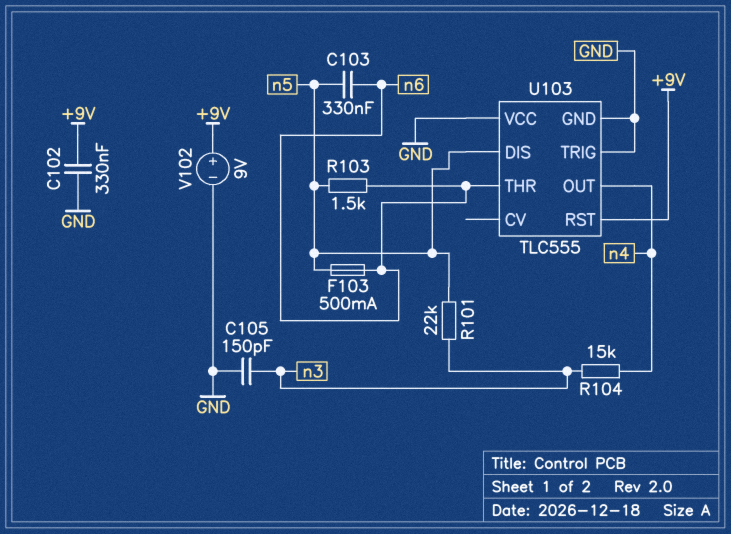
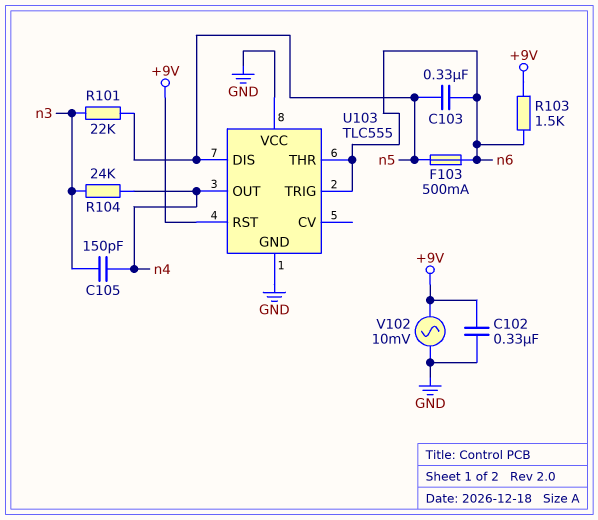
C105: 150pF (GND, n3) -> 150pF (n3, n4)
R103: 1.5k (n5, n6) -> 1.5k (+9V, n6)
R104: 15k (n3, n4) -> 24k (n3, n4)
U103 pin TRIG: GND -> n6
V102: 9V (plus +9V, minus GND) -> AC 10mV (+9V, GND)

